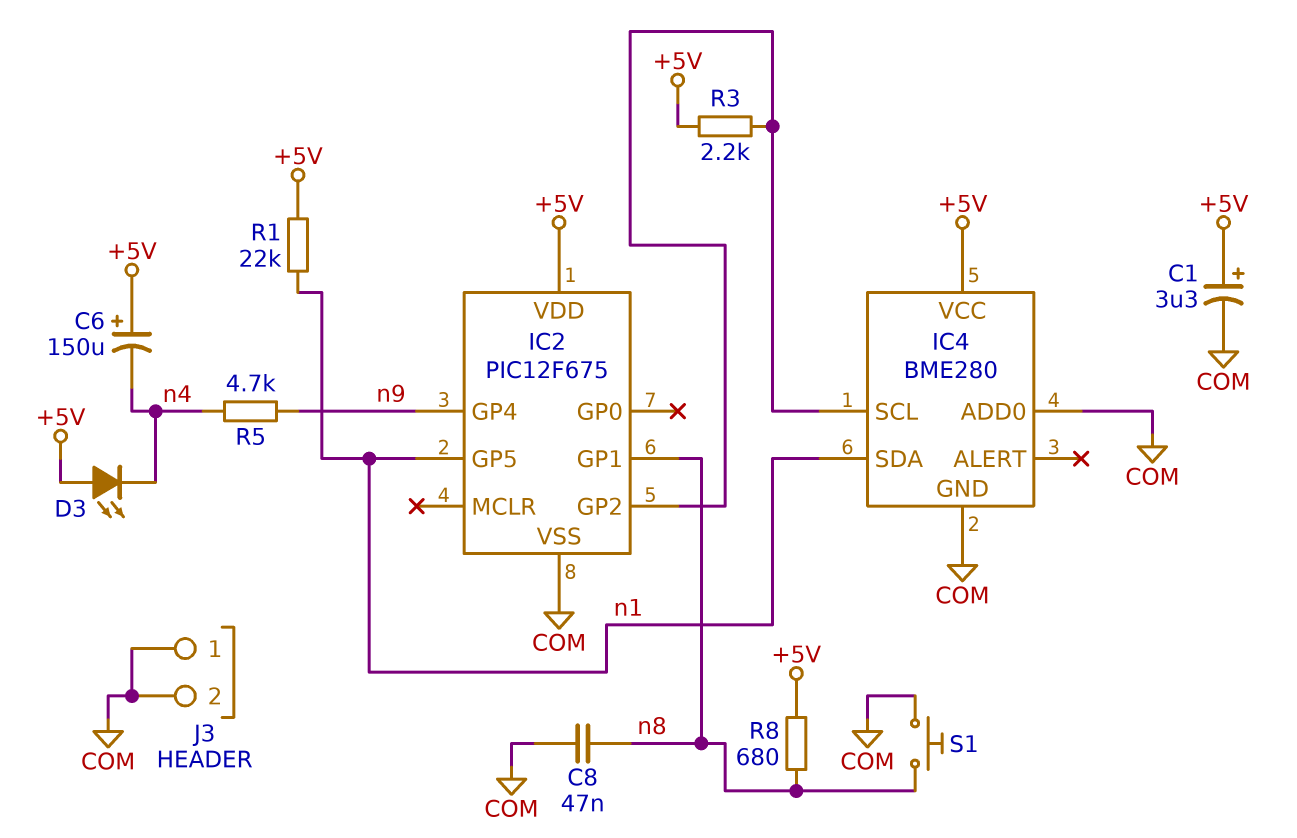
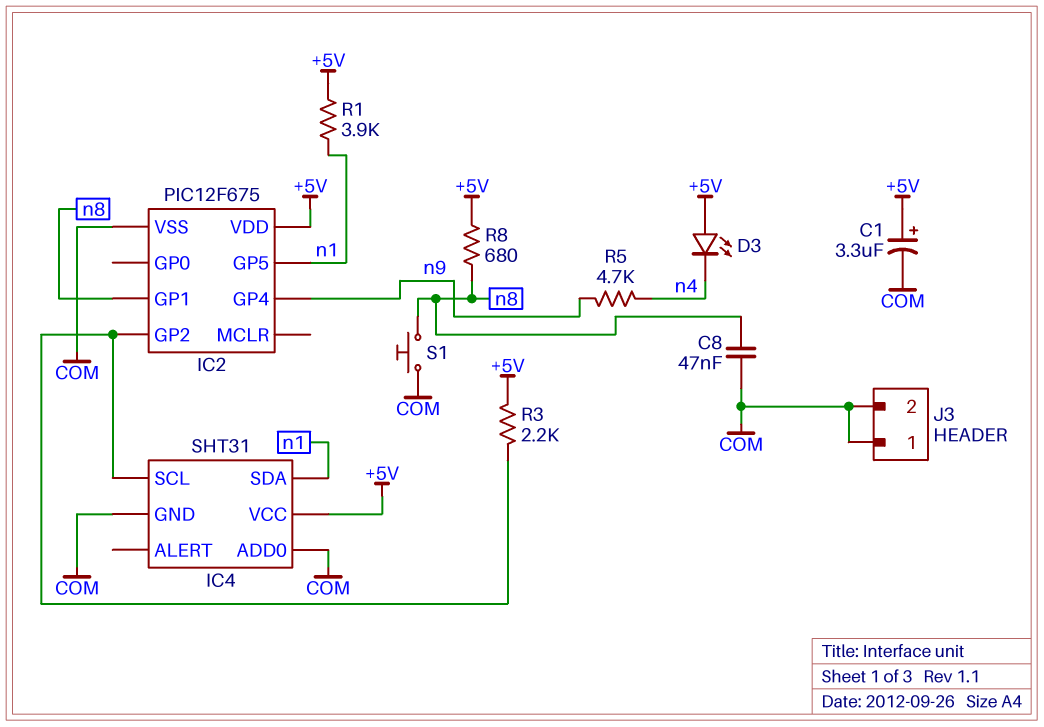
C6: 150uF (plus +5V, minus n4) -> none
IC4: BME280 -> SHT31
R1: 22k (+5V, n1) -> 3.9k (+5V, n1)

